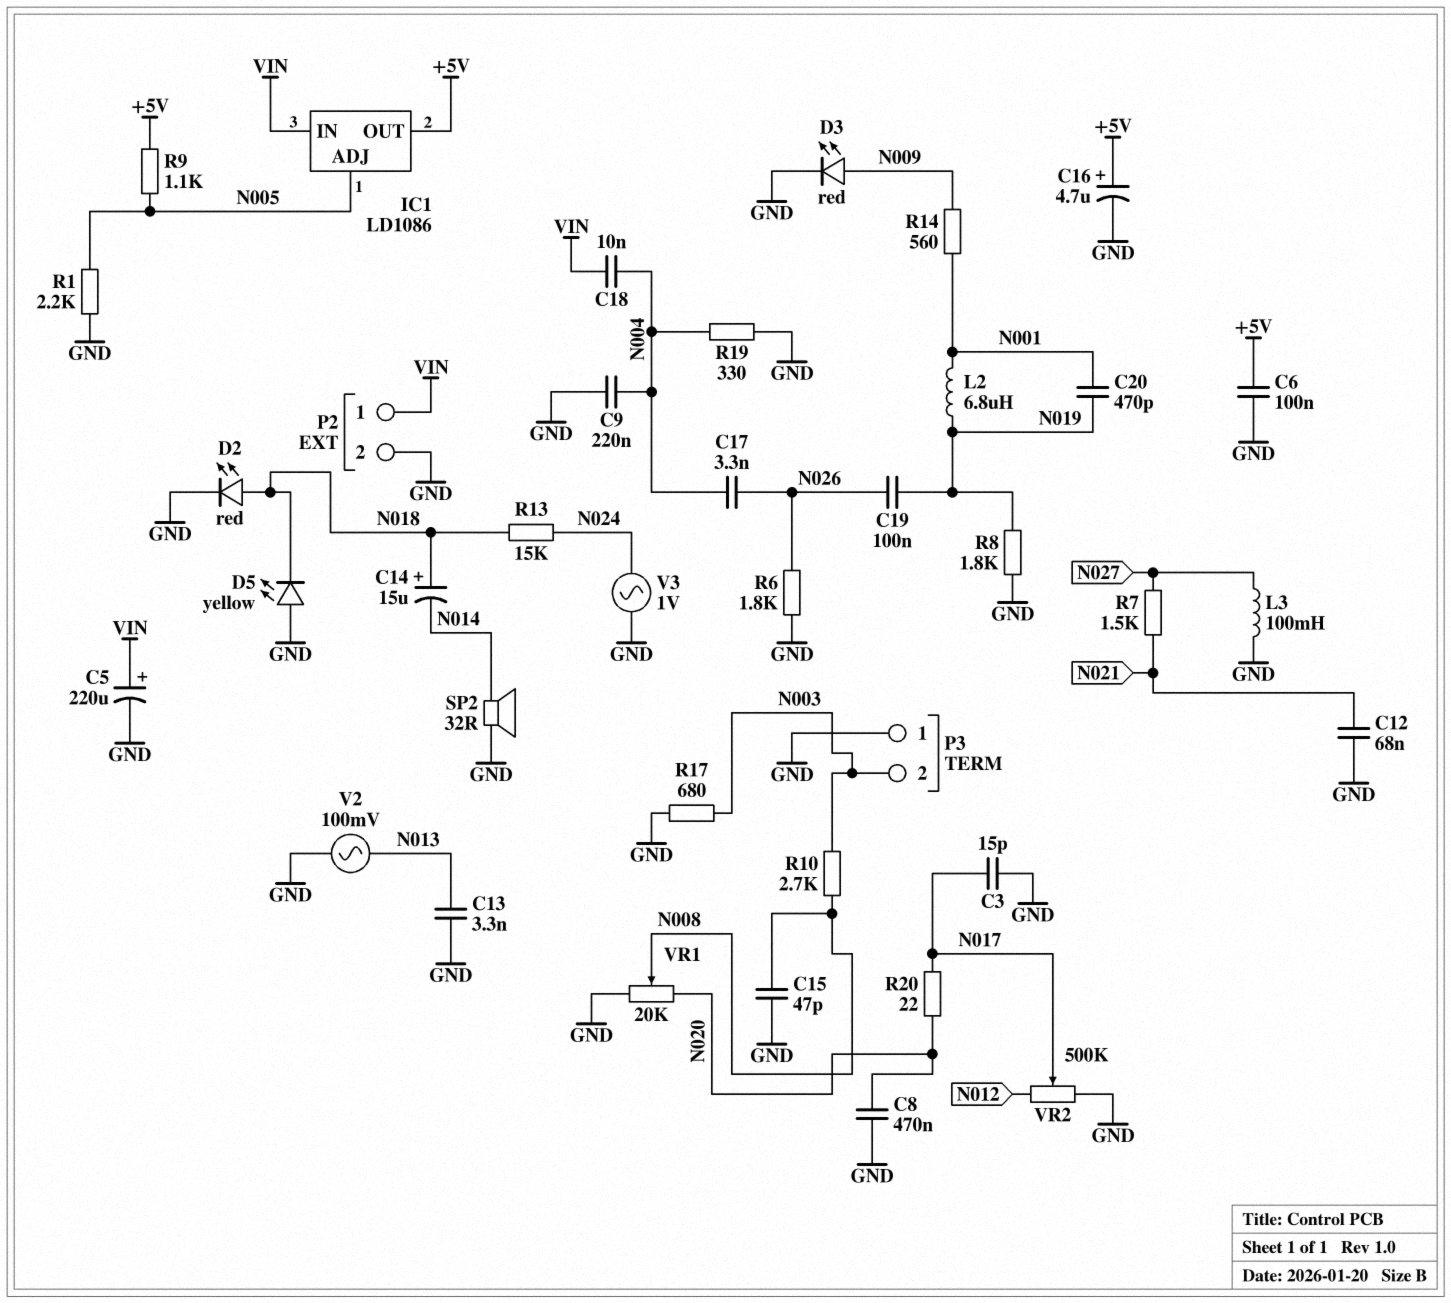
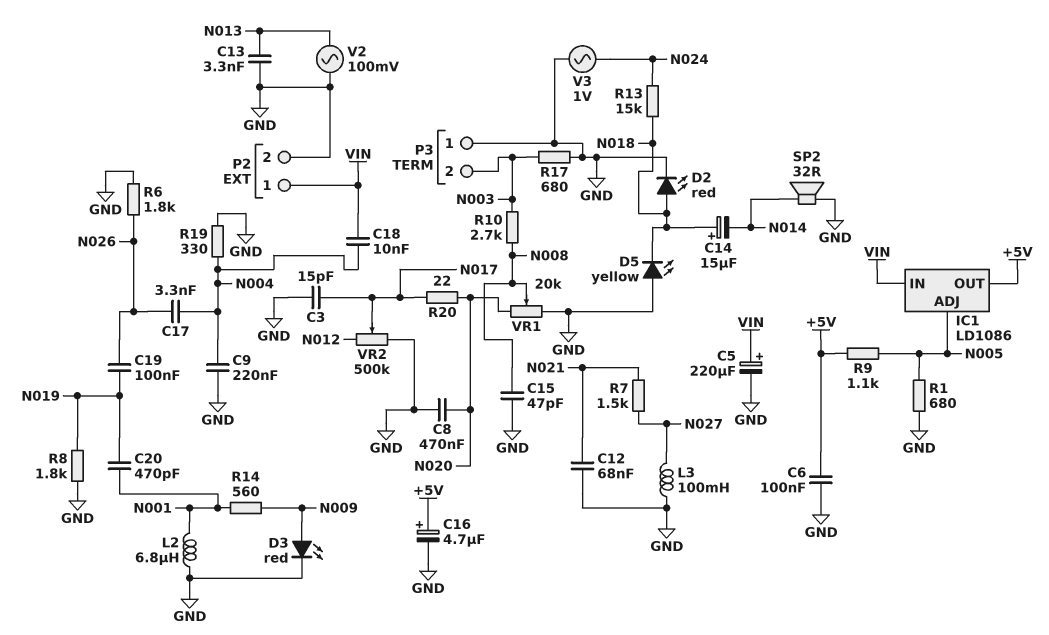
L2: 6.8uH (N001, N019) -> 6.8uH (GND, N001)
R1: 2.2k (GND, N005) -> 680 (GND, N005)

